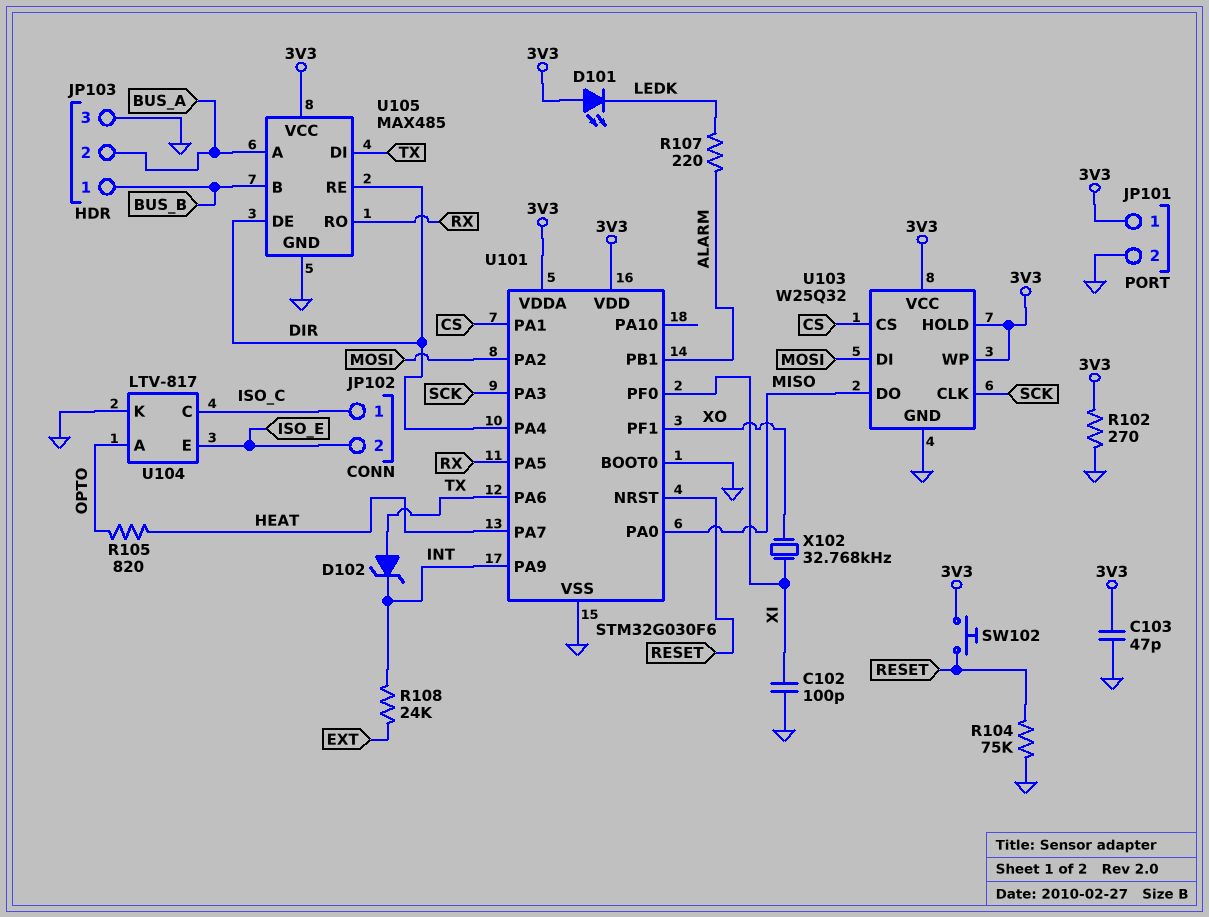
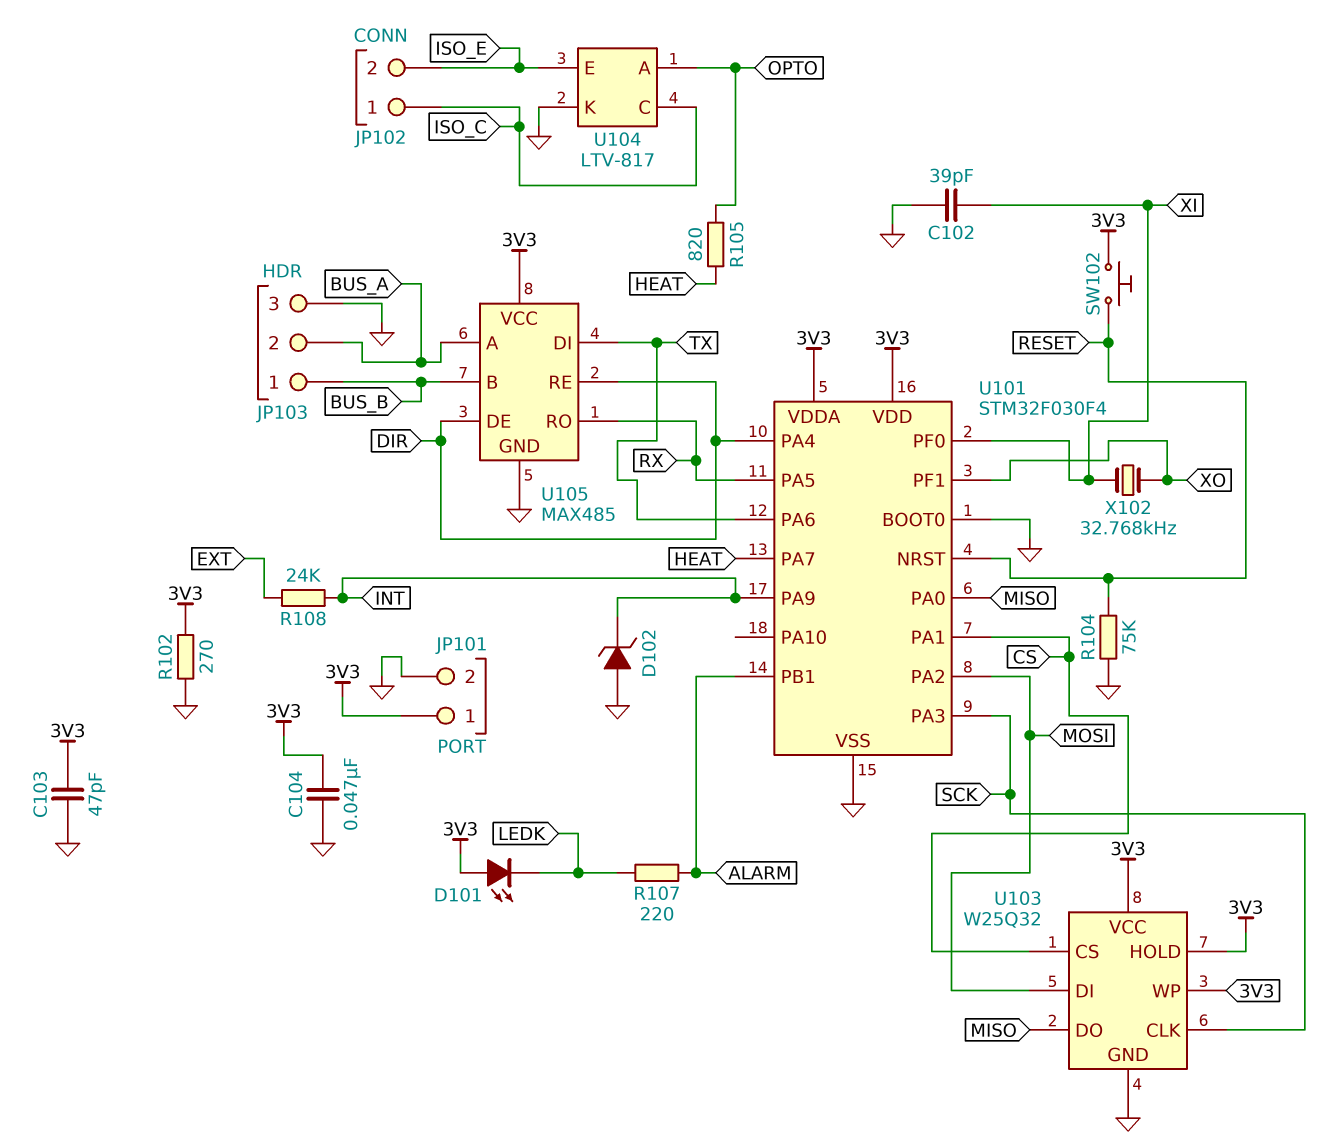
C102: 100pF (GND, XI) -> 39pF (GND, XI)
C104: none -> 47nF (3V3, GND)
D102: zener (A TX, K INT) -> zener (A GND, K INT)
U101: STM32G030F6 -> STM32F030F4

